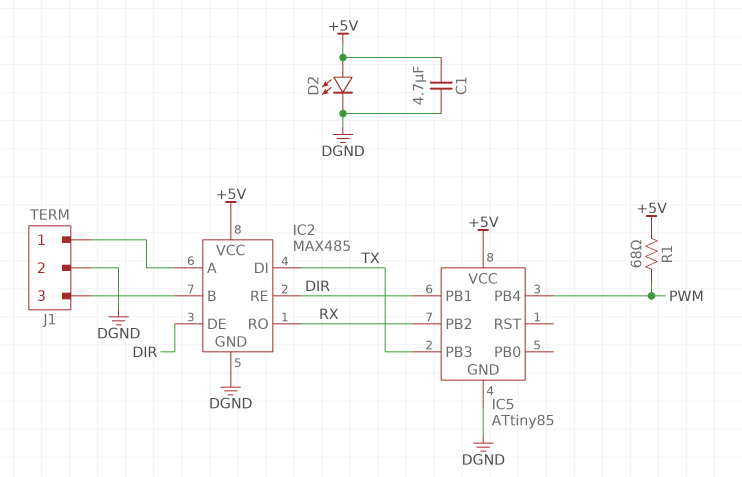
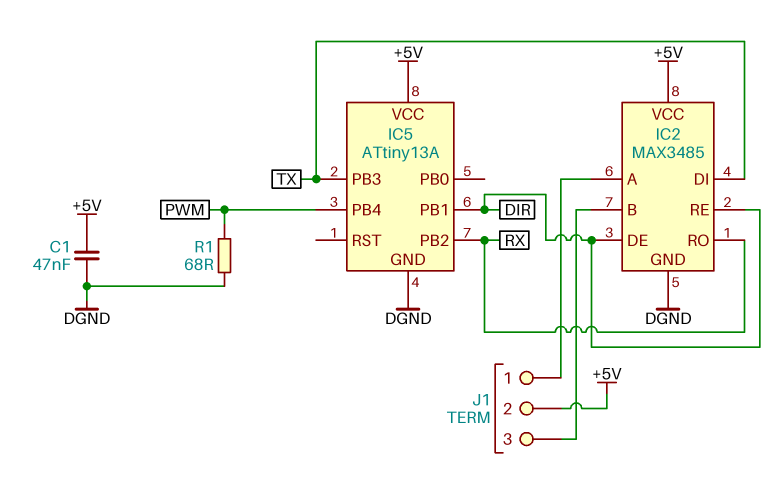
C1: 4.7uF (+5V, DGND) -> 47nF (+5V, DGND)
D2: LED (A +5V, K DGND) -> none
IC2: MAX485 -> MAX3485
IC5: ATtiny85 -> ATtiny13A
J1 pin 2: DGND -> +5V
R1: 68 (+5V, PWM) -> 68 (DGND, PWM)

